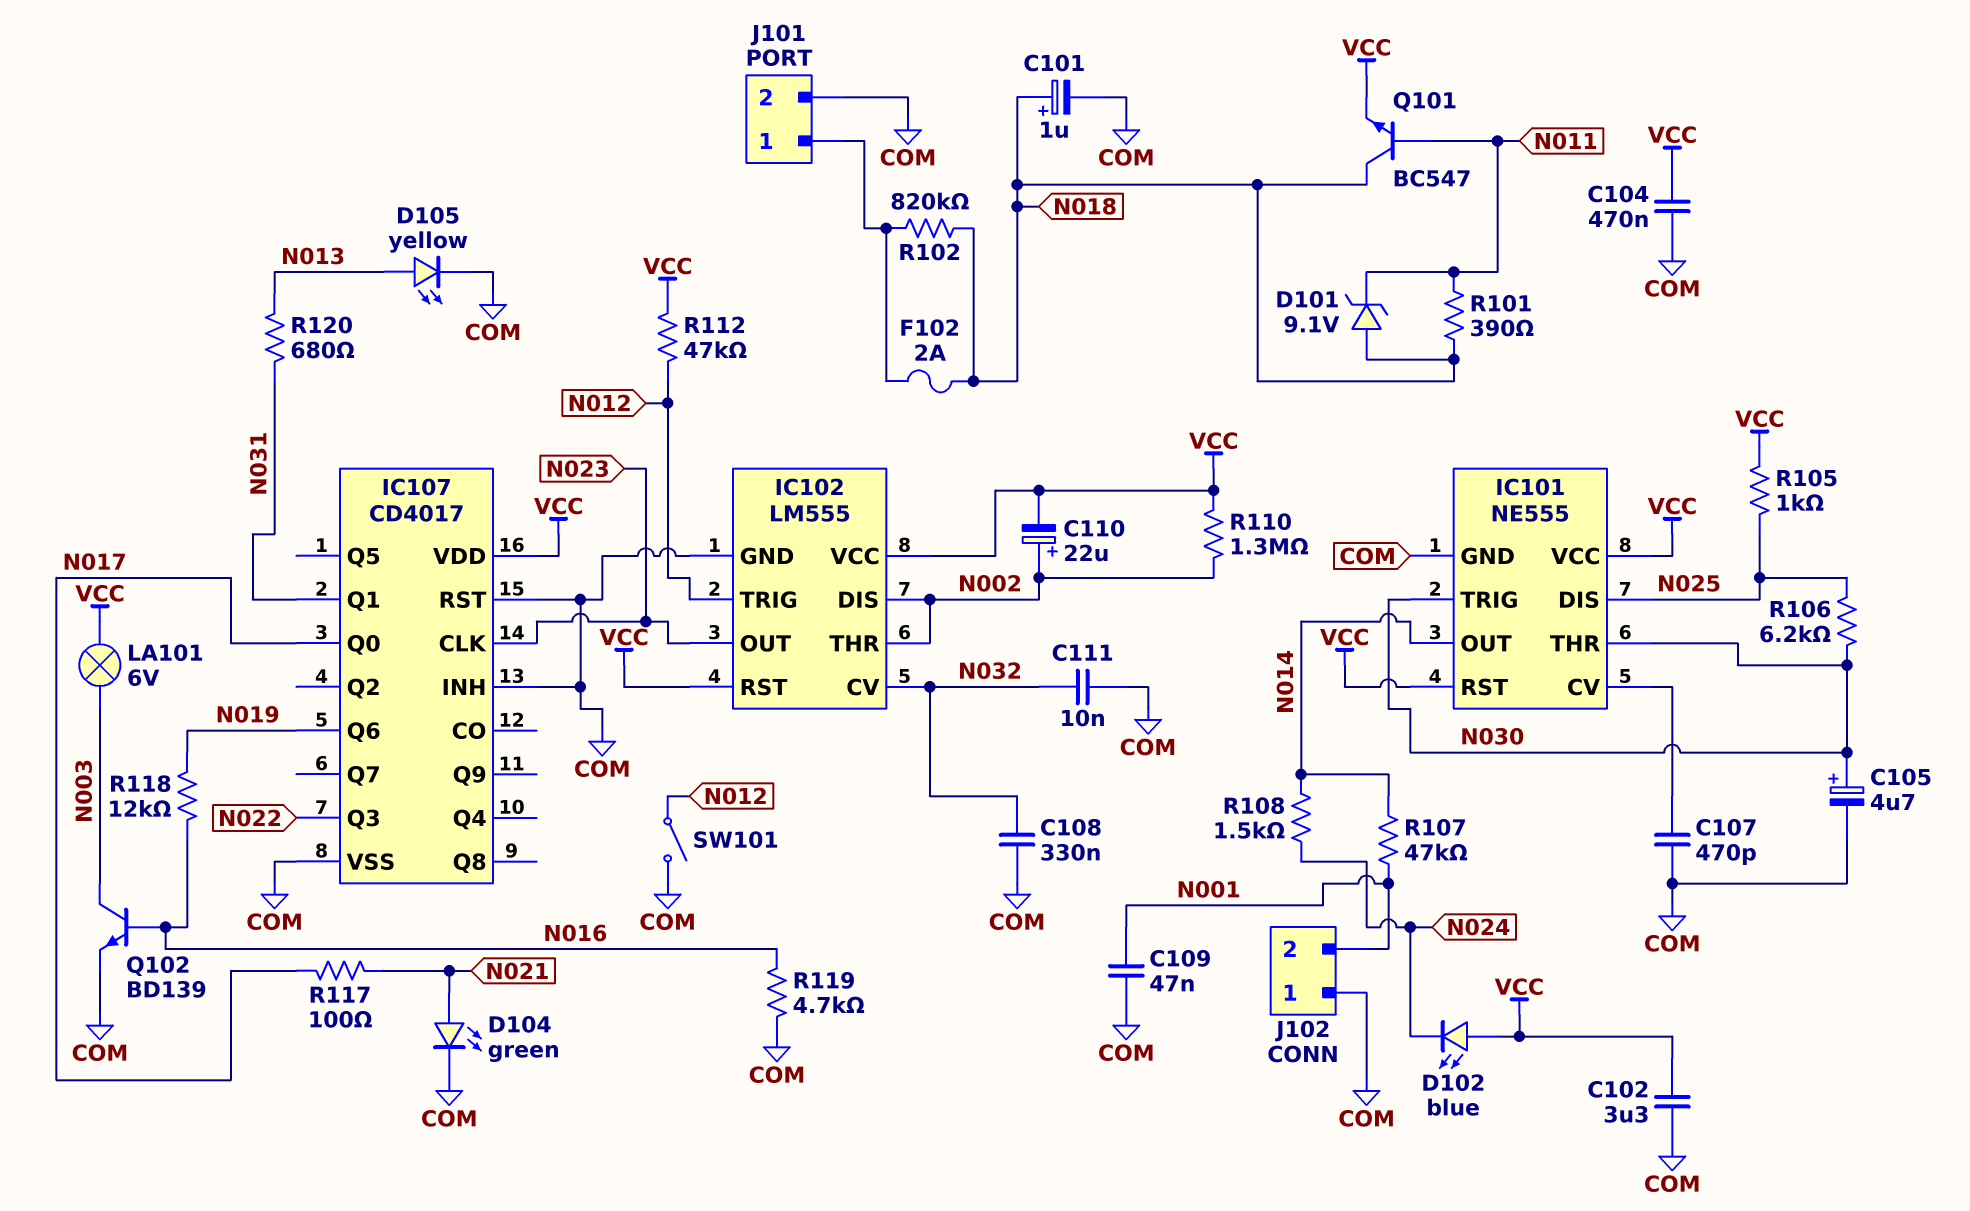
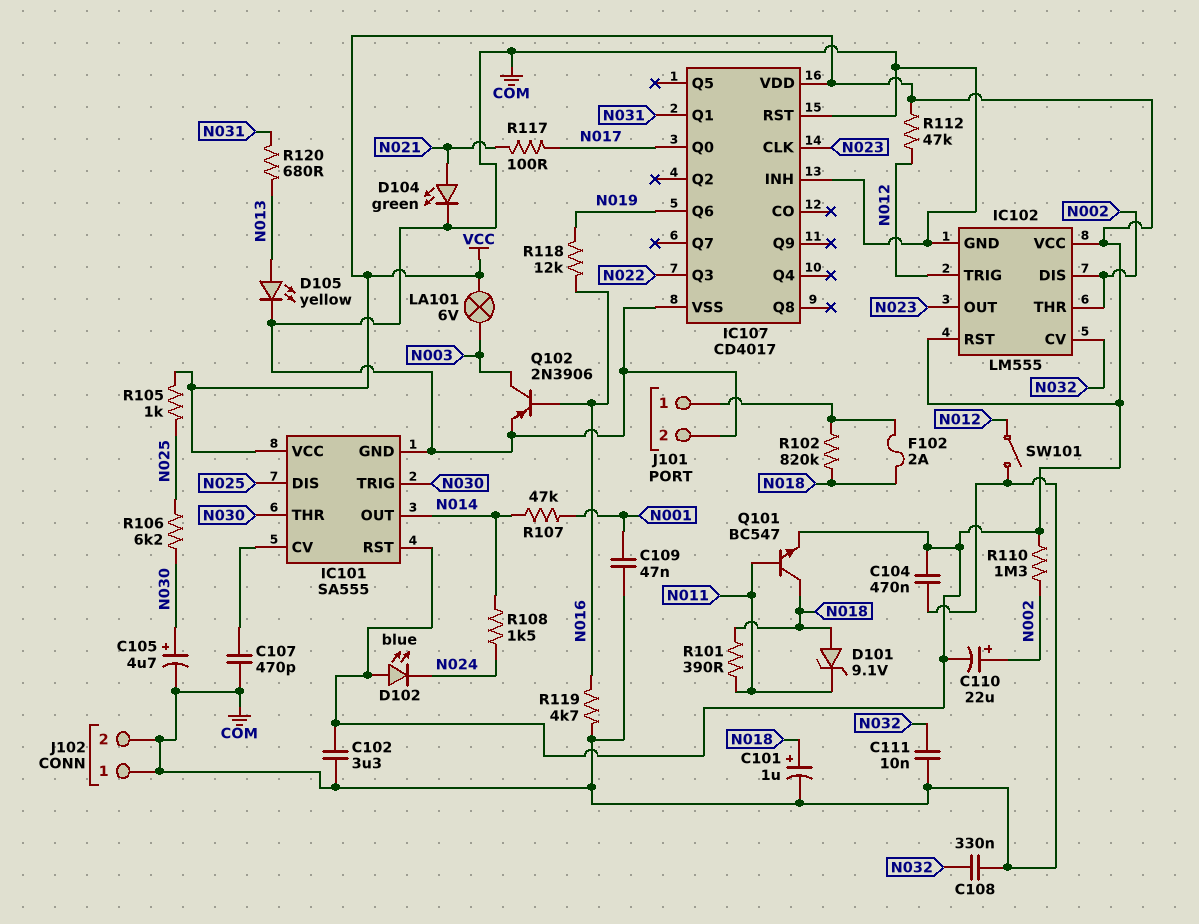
IC101: NE555 -> SA555
J102 pin 2: N001 -> COM
Q102: NPN BD139 (B N016, C N003, E COM) -> PNP 2N3906 (B N016, C N003, E COM)

